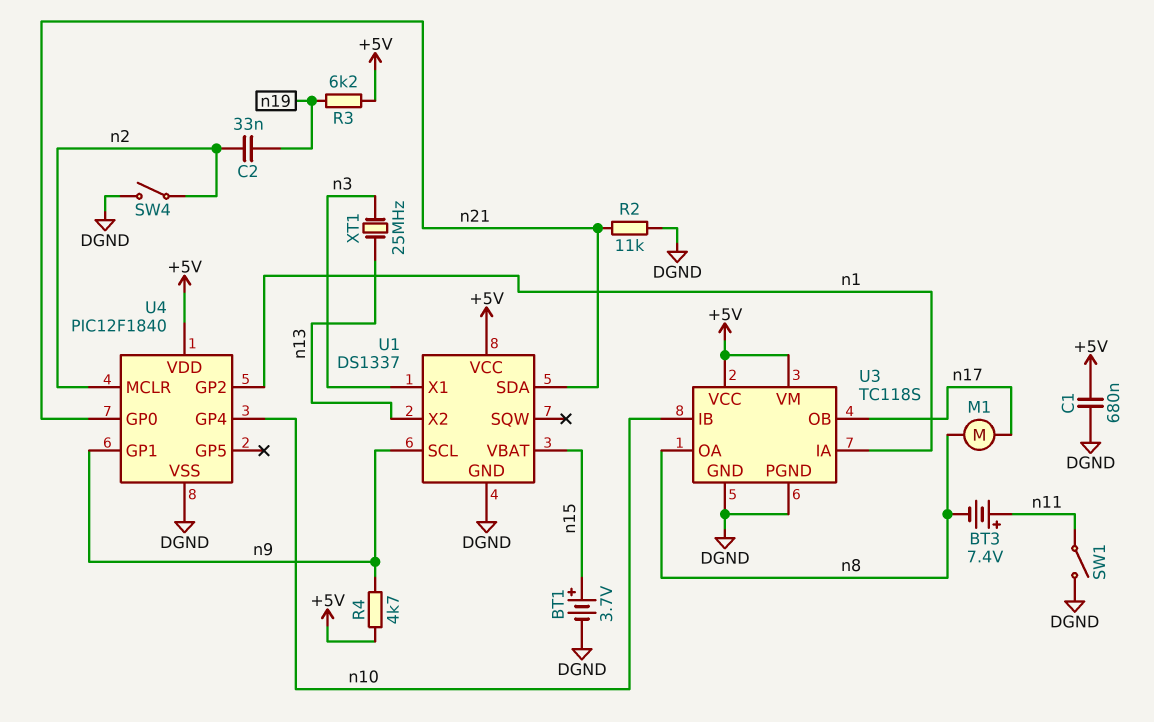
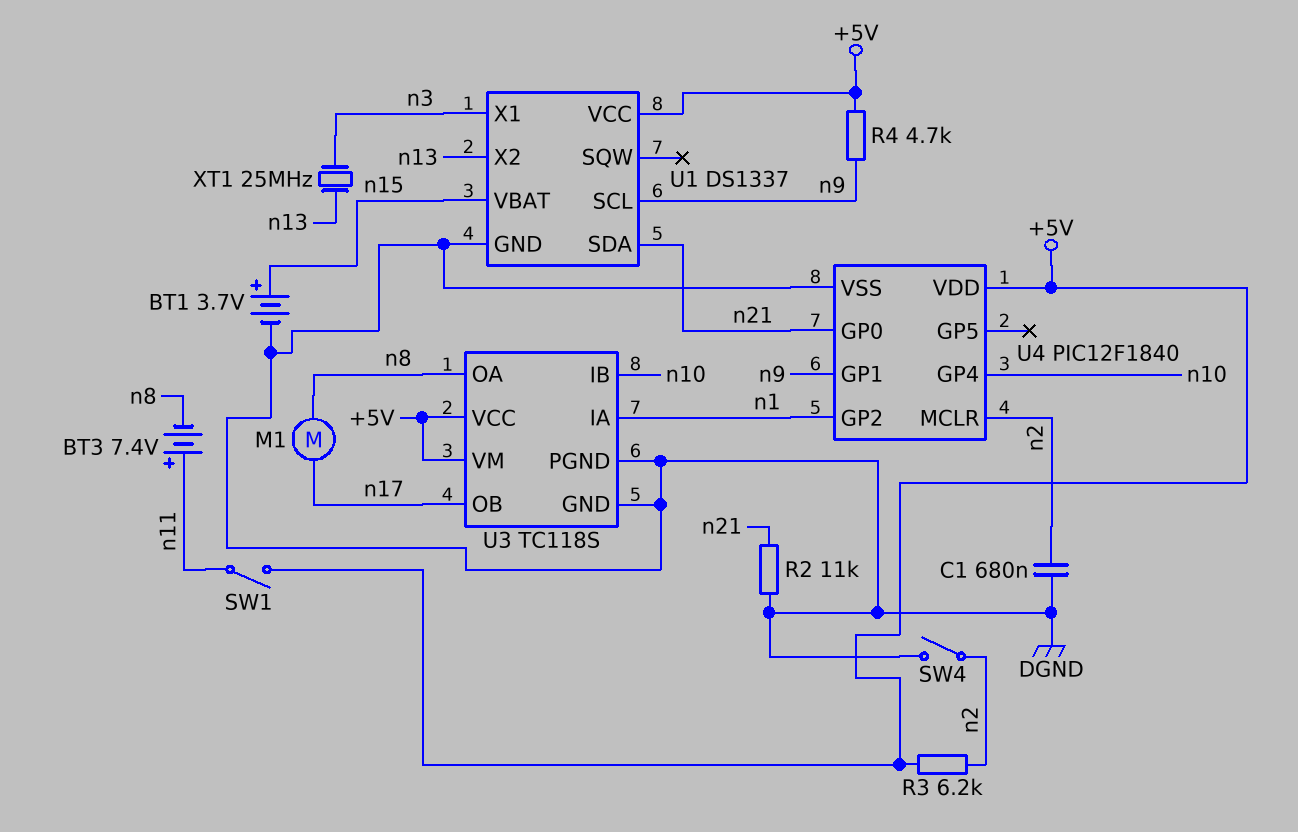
C1: 680nF (+5V, DGND) -> 680nF (DGND, n2)
C2: 33nF (n2, n19) -> none
R3: 6.2k (+5V, n19) -> 6.2k (+5V, n2)
SW1: switch (DGND, n11) -> switch (+5V, n11)

